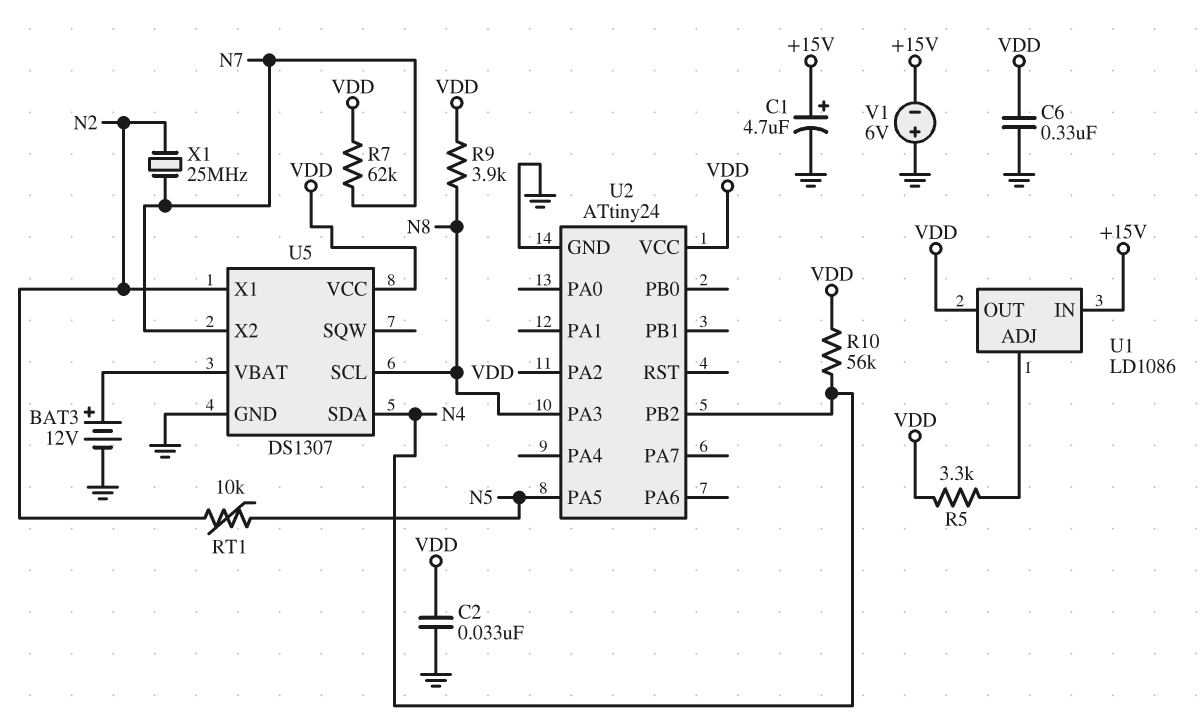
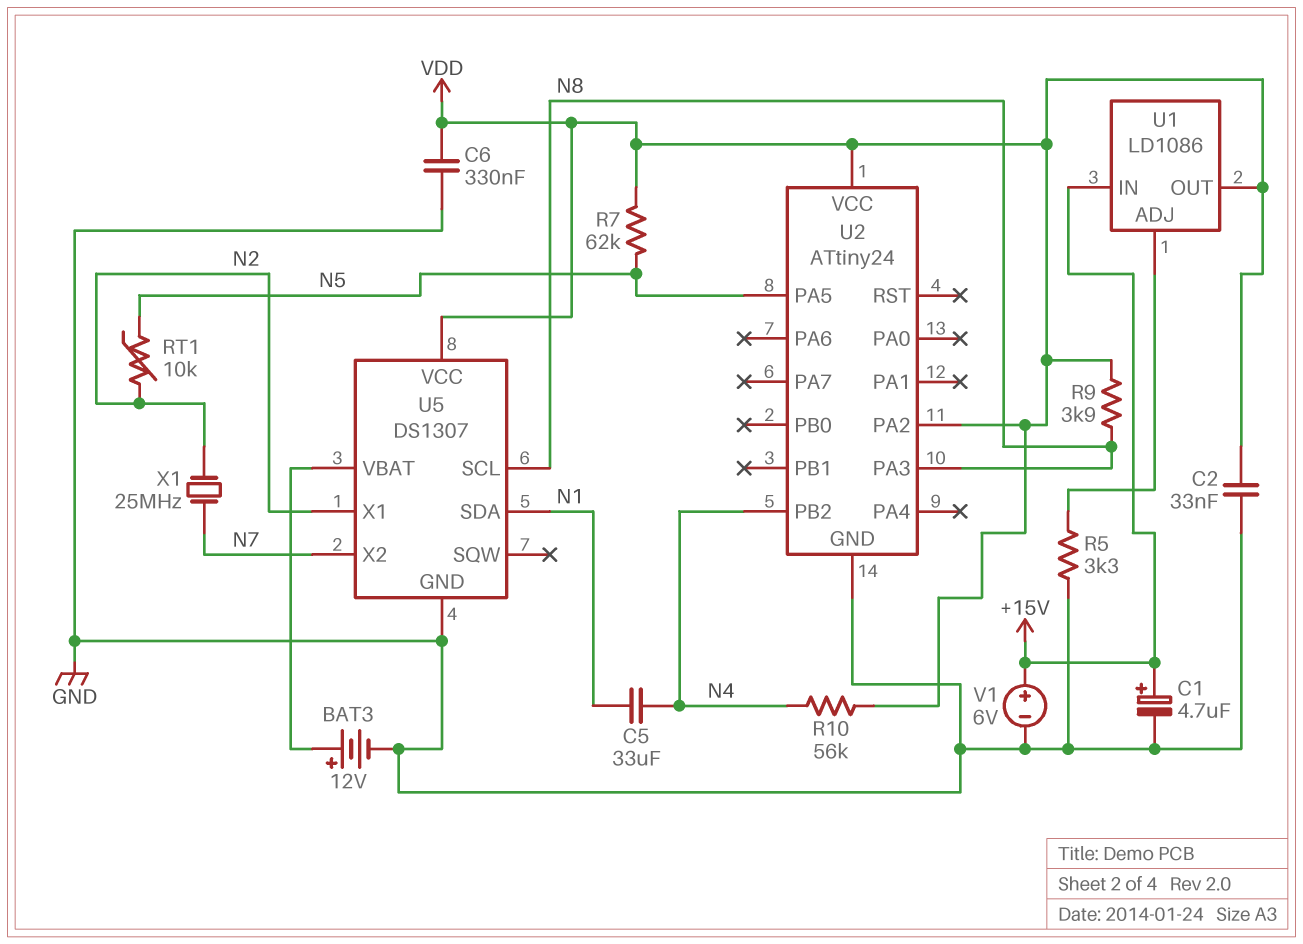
C5: none -> 33uF (N1, N4)
R5: 3.3k (U1/ADJ, VDD) -> 3.3k (GND, U1/ADJ)
R7: 62k (N7, VDD) -> 62k (N5, VDD)
U5 pin SDA: N4 -> N1
V1: 6V (plus GND, minus +15V) -> 6V (plus +15V, minus GND)

